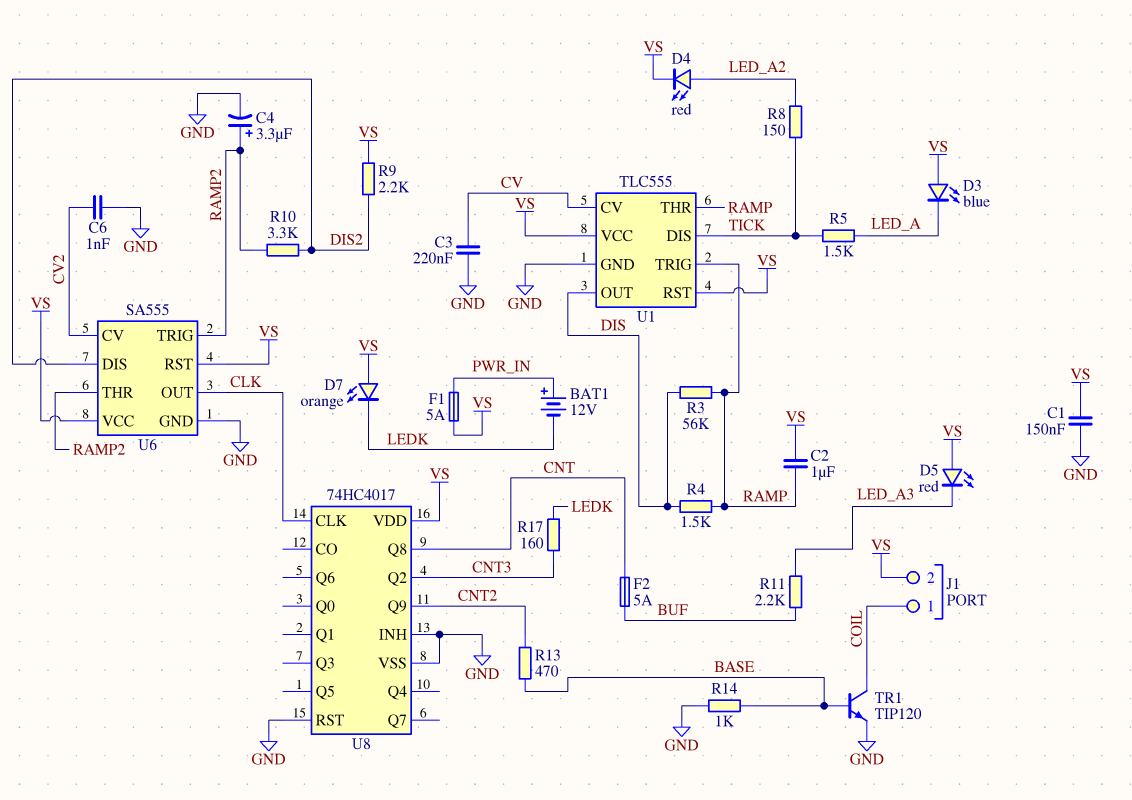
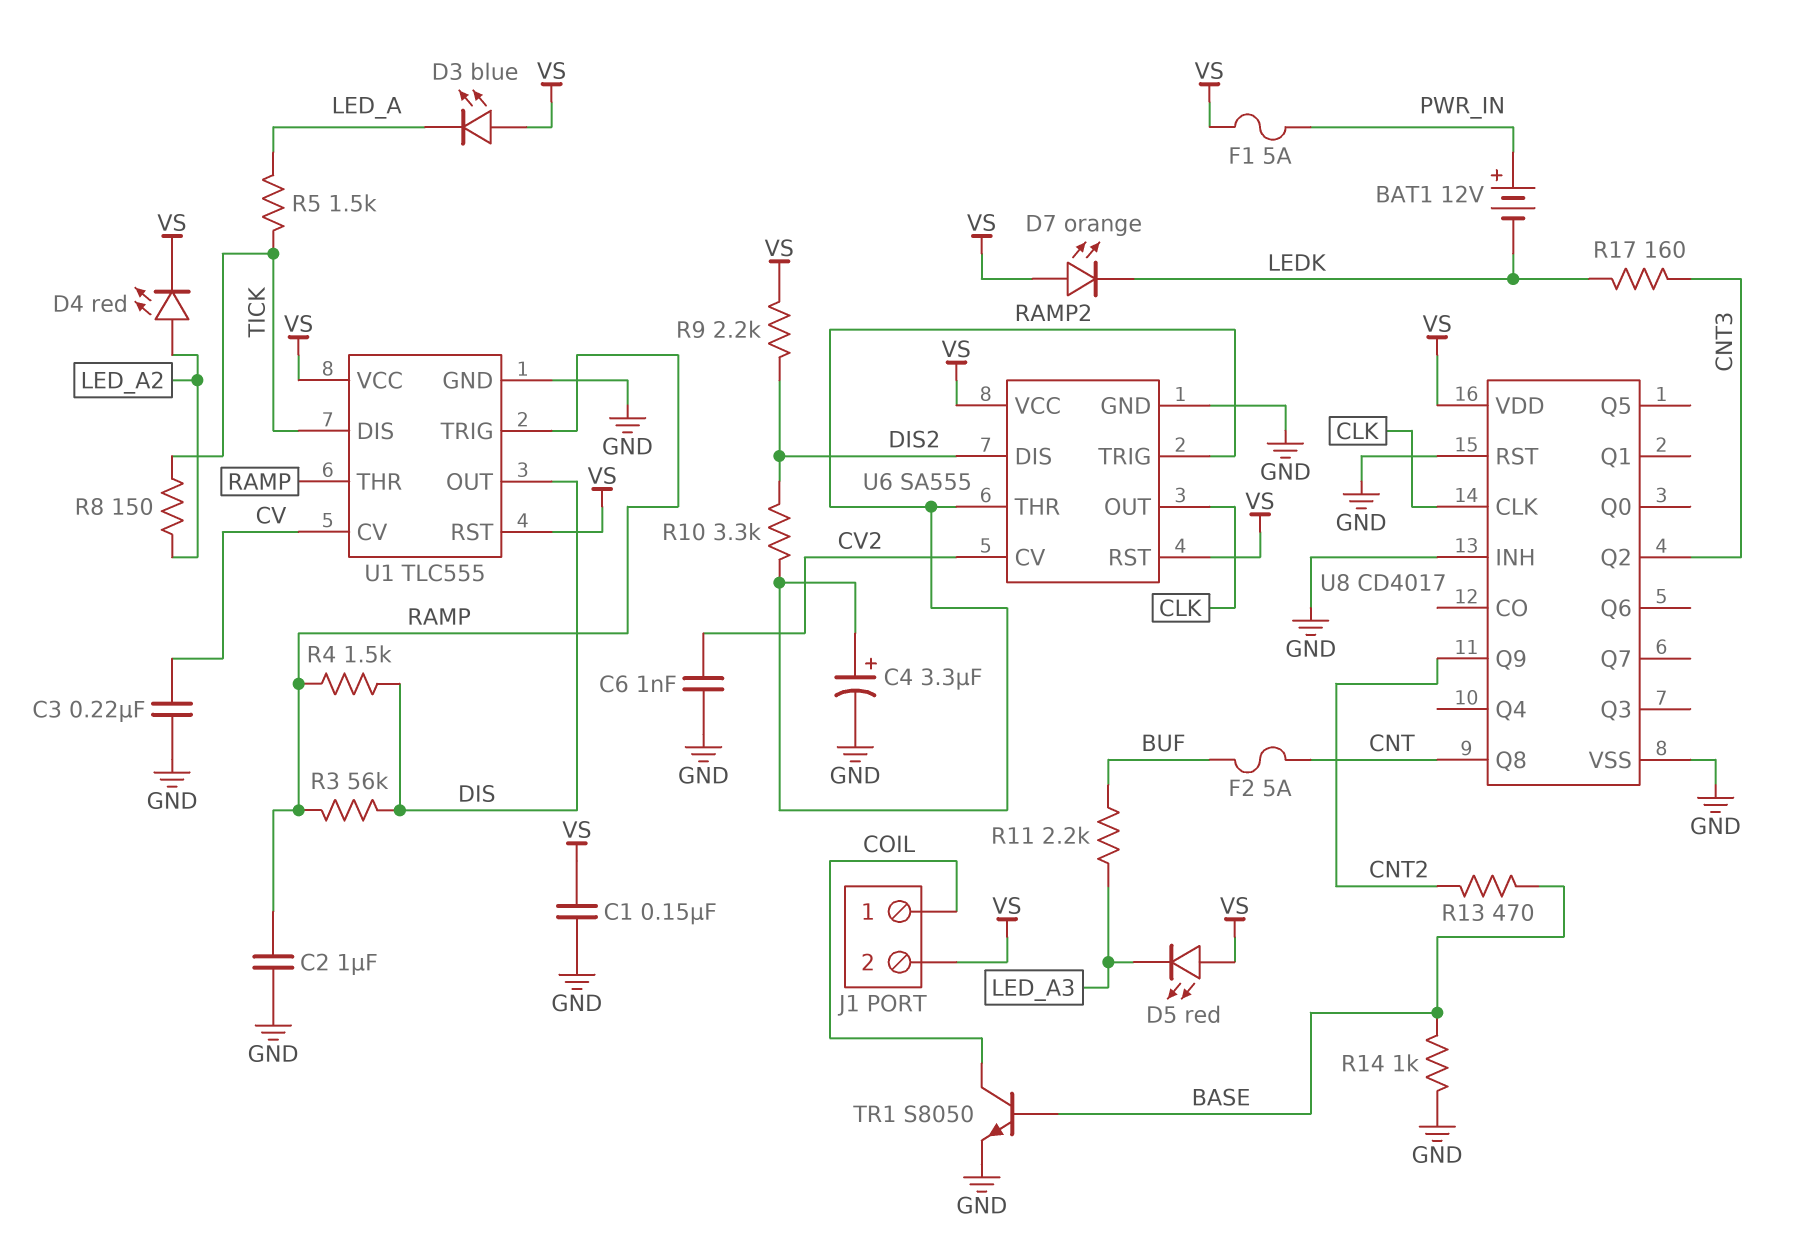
C2: 1uF (RAMP, VS) -> 1uF (GND, RAMP)
TR1: NPN TIP120 (B BASE, C COIL, E GND) -> NPN S8050 (B BASE, C COIL, E GND)
U8: 74HC4017 -> CD4017

